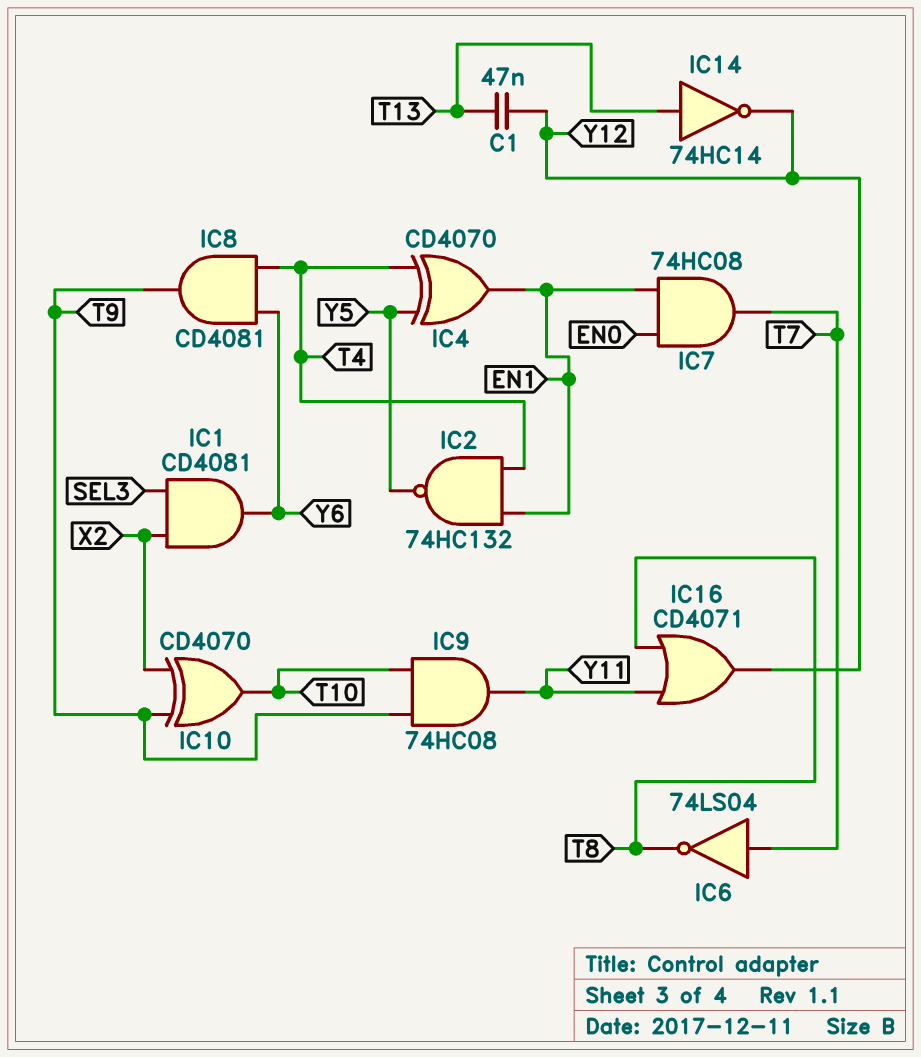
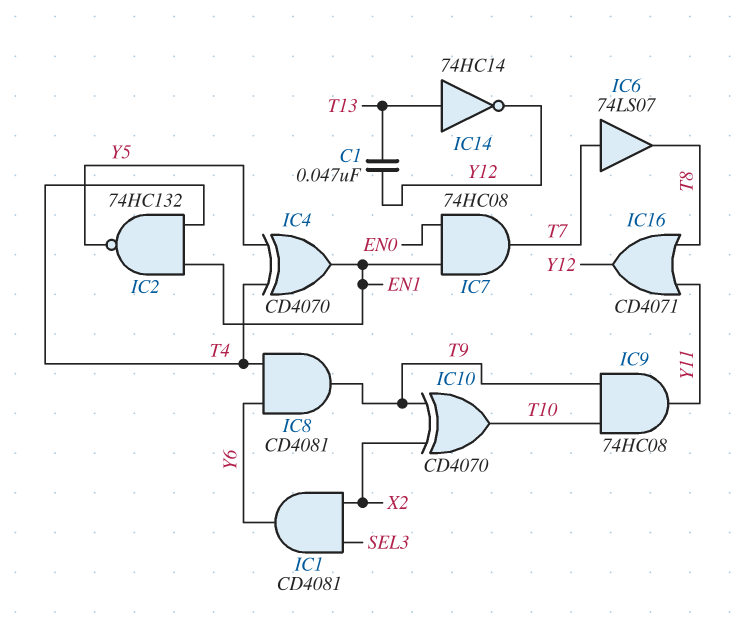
IC6: NOT 74LS04 (in T7, out T8) -> buffer 74LS07 (in T7, out T8)

